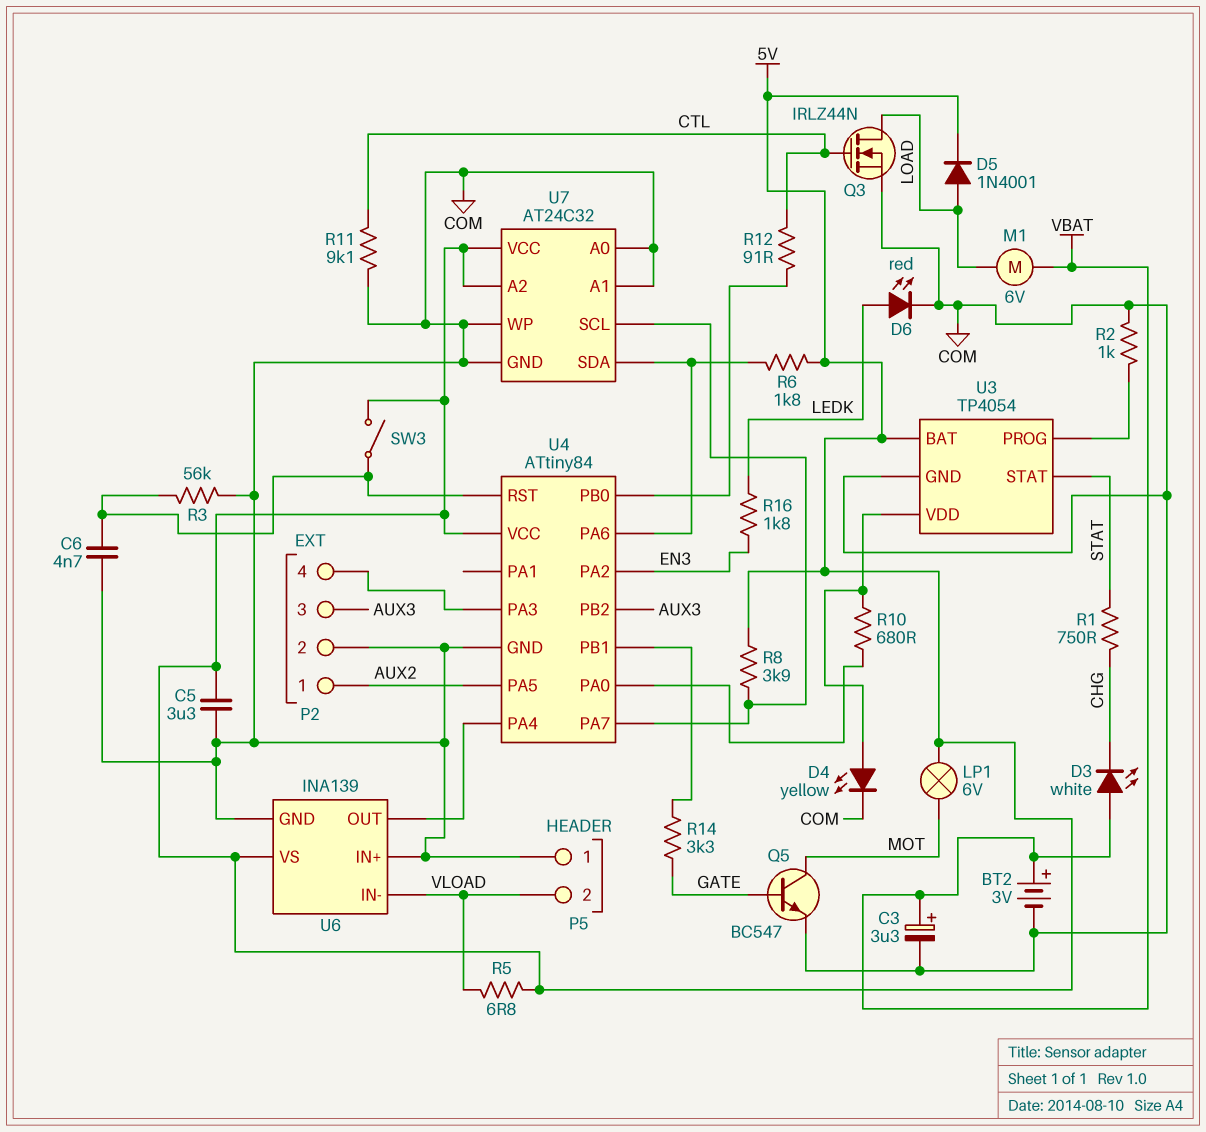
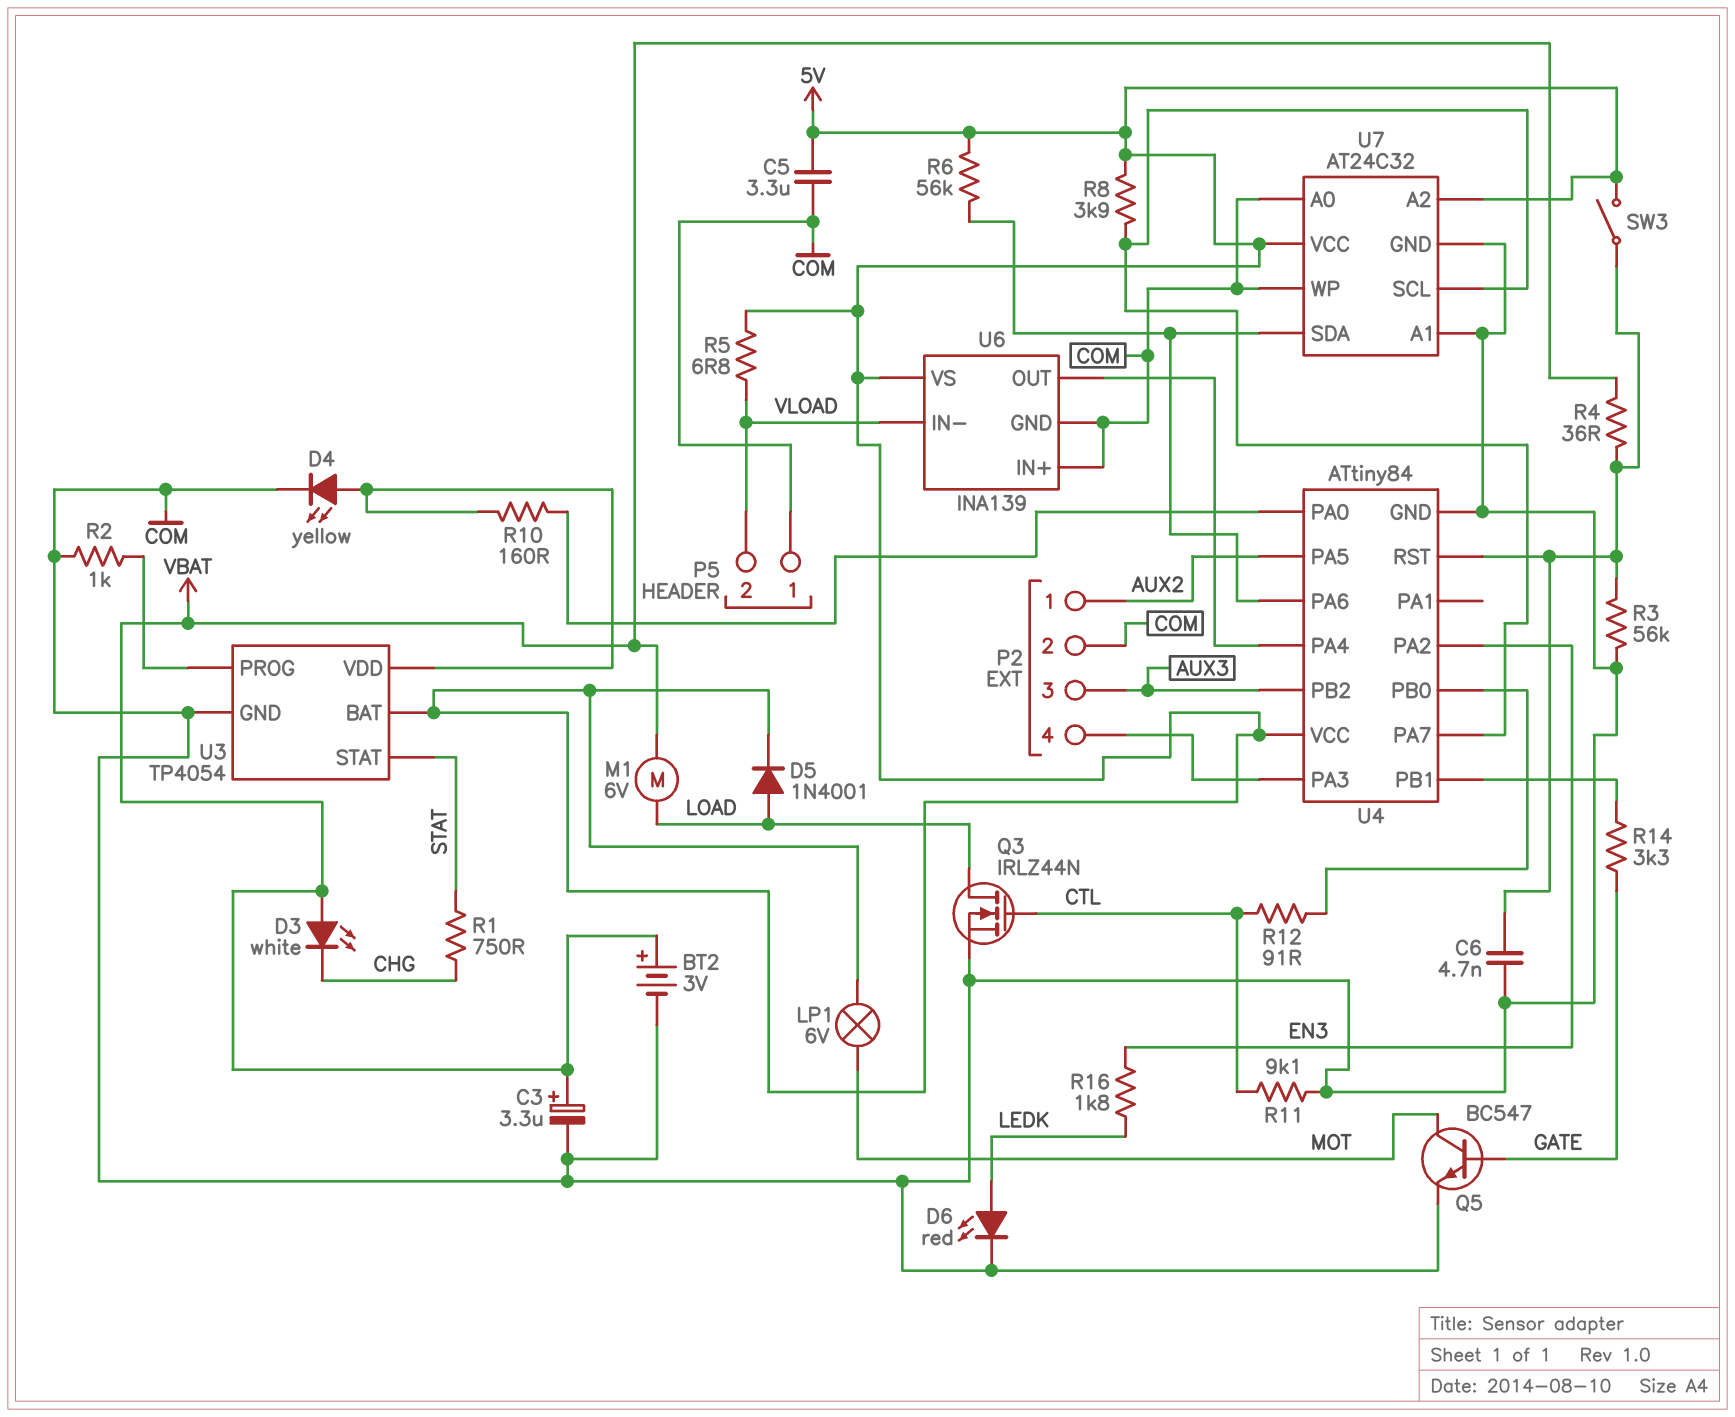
R4: none -> 36 (U4/RST, VBAT)
R6: 1.8k (5V, U4/PA6) -> 56k (5V, U4/PA6)
R10: 680 (U3/VDD, U4/PA0) -> 160 (U3/VDD, U4/PA0)

